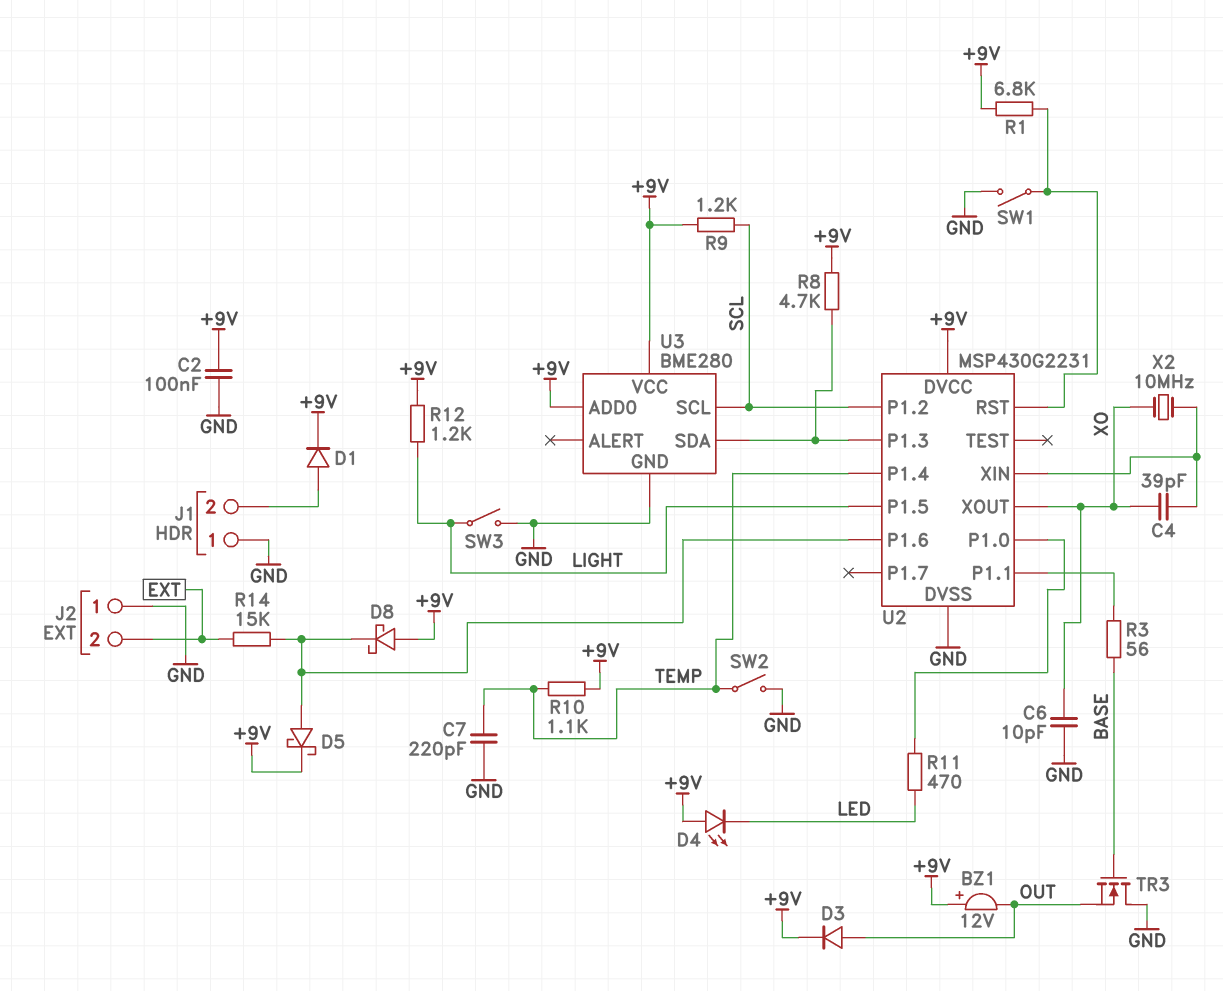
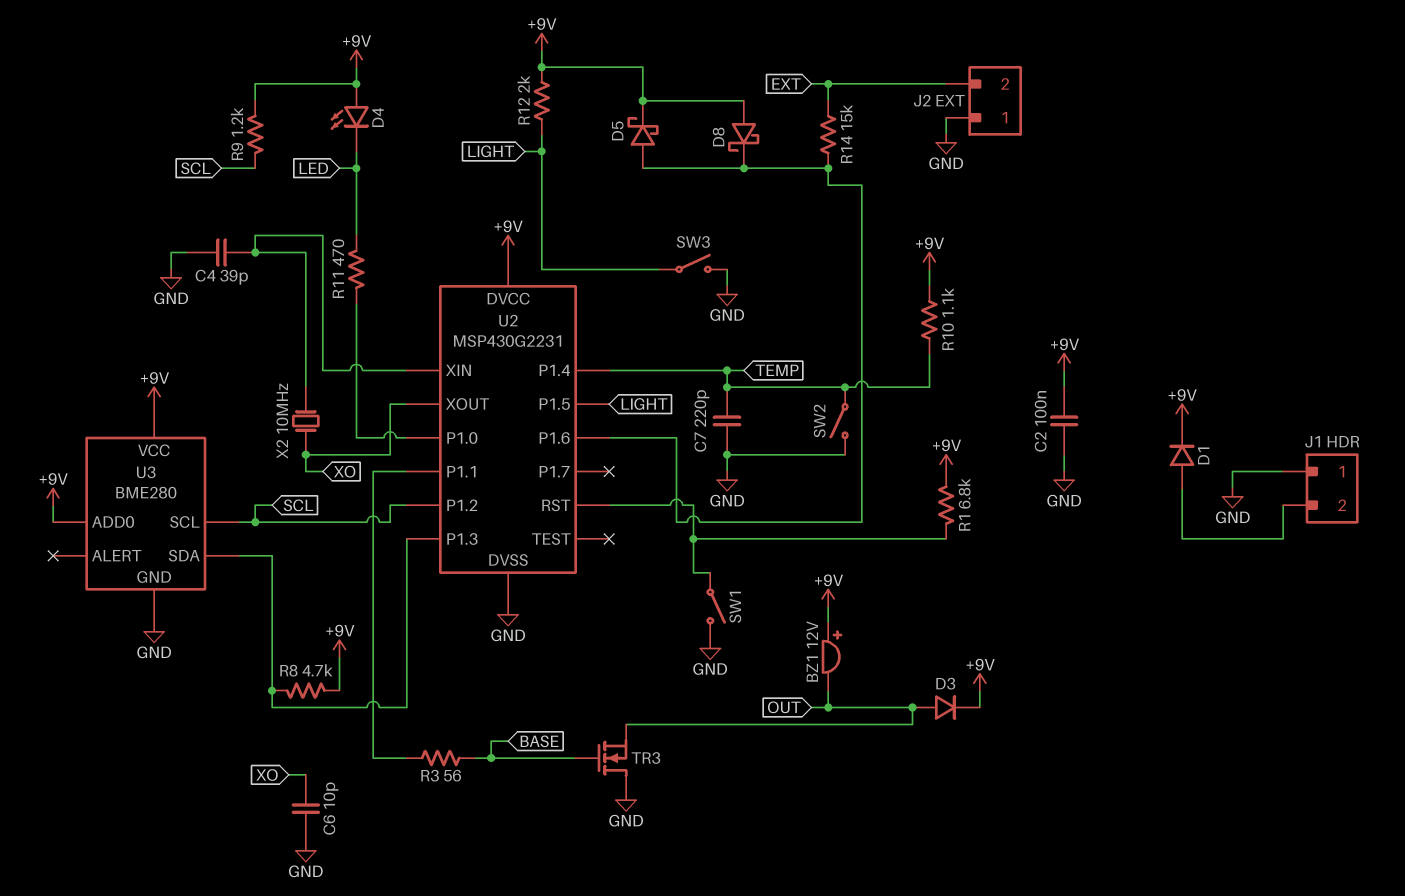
C4: 39pF (U2/XIN, XO) -> 39pF (GND, U2/XIN)
R12: 1.2k (+9V, LIGHT) -> 2k (+9V, LIGHT)

